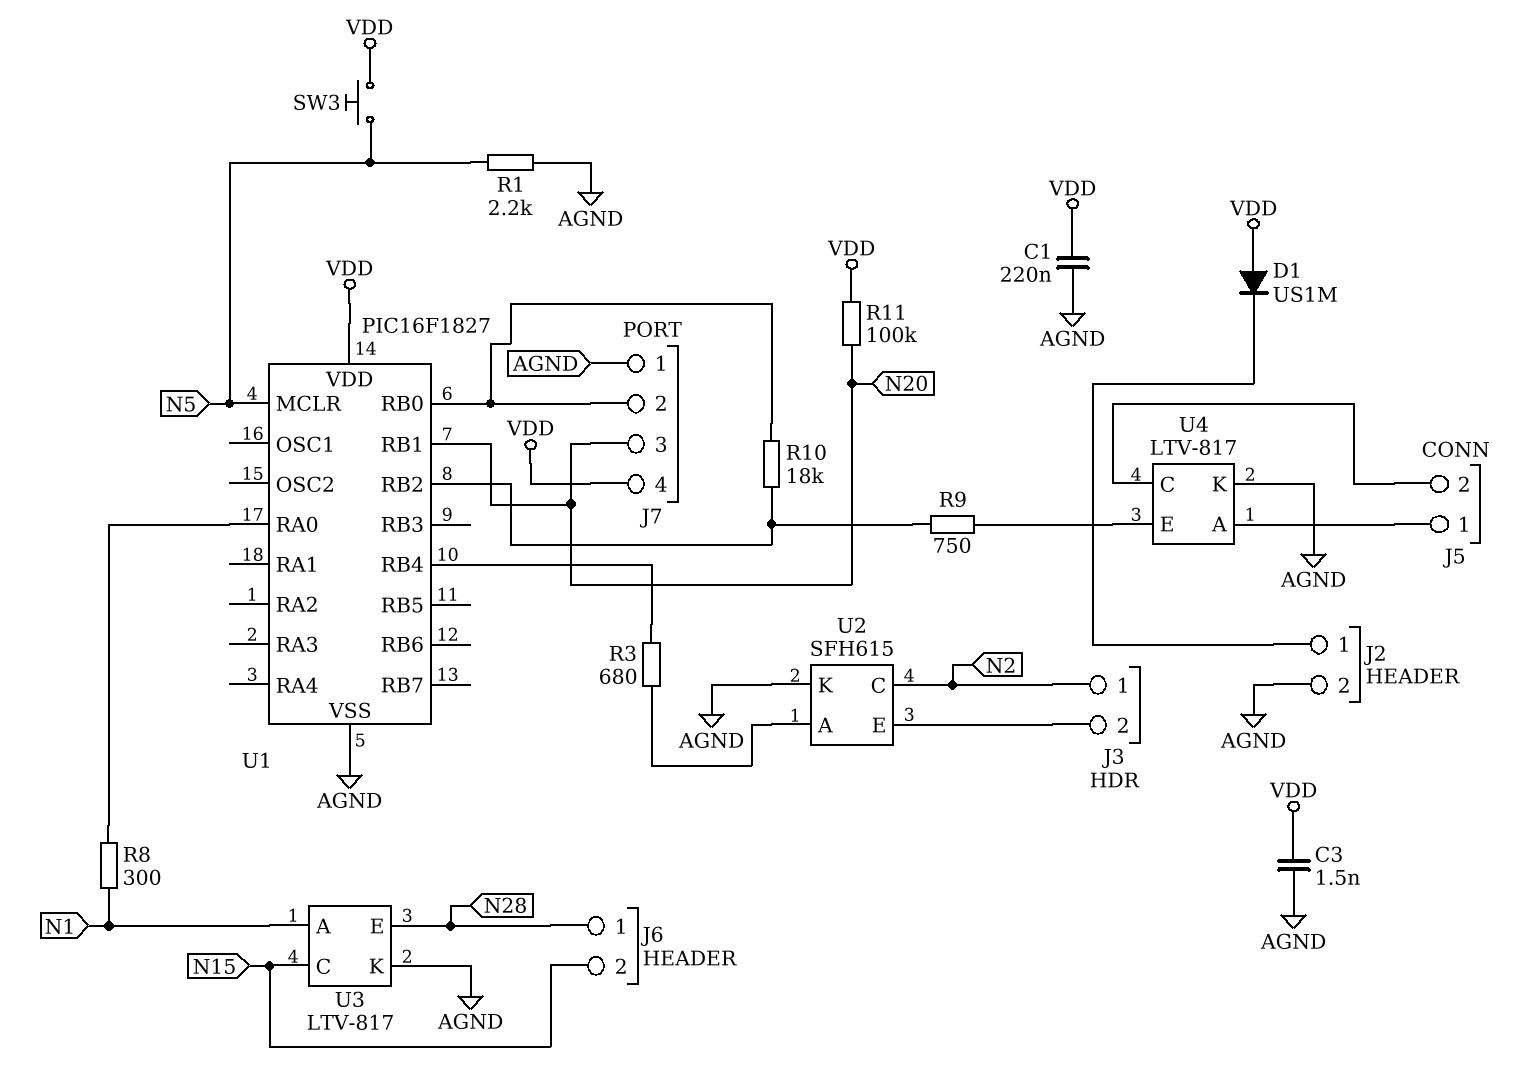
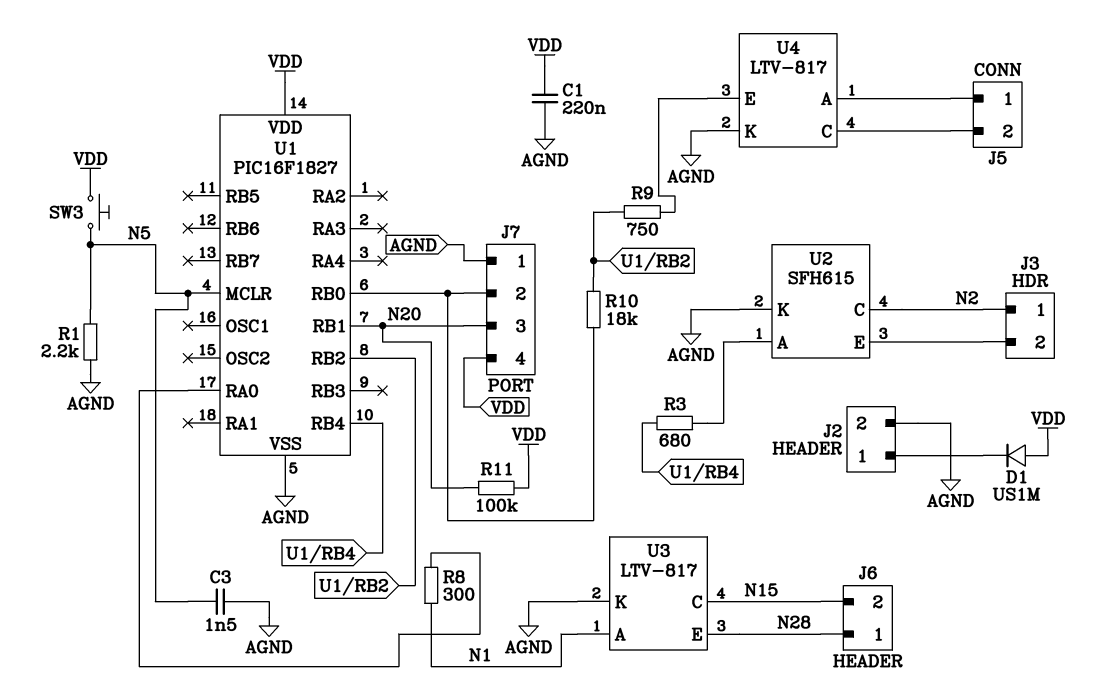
C3: 1.5nF (AGND, VDD) -> 1.5nF (AGND, N5)

